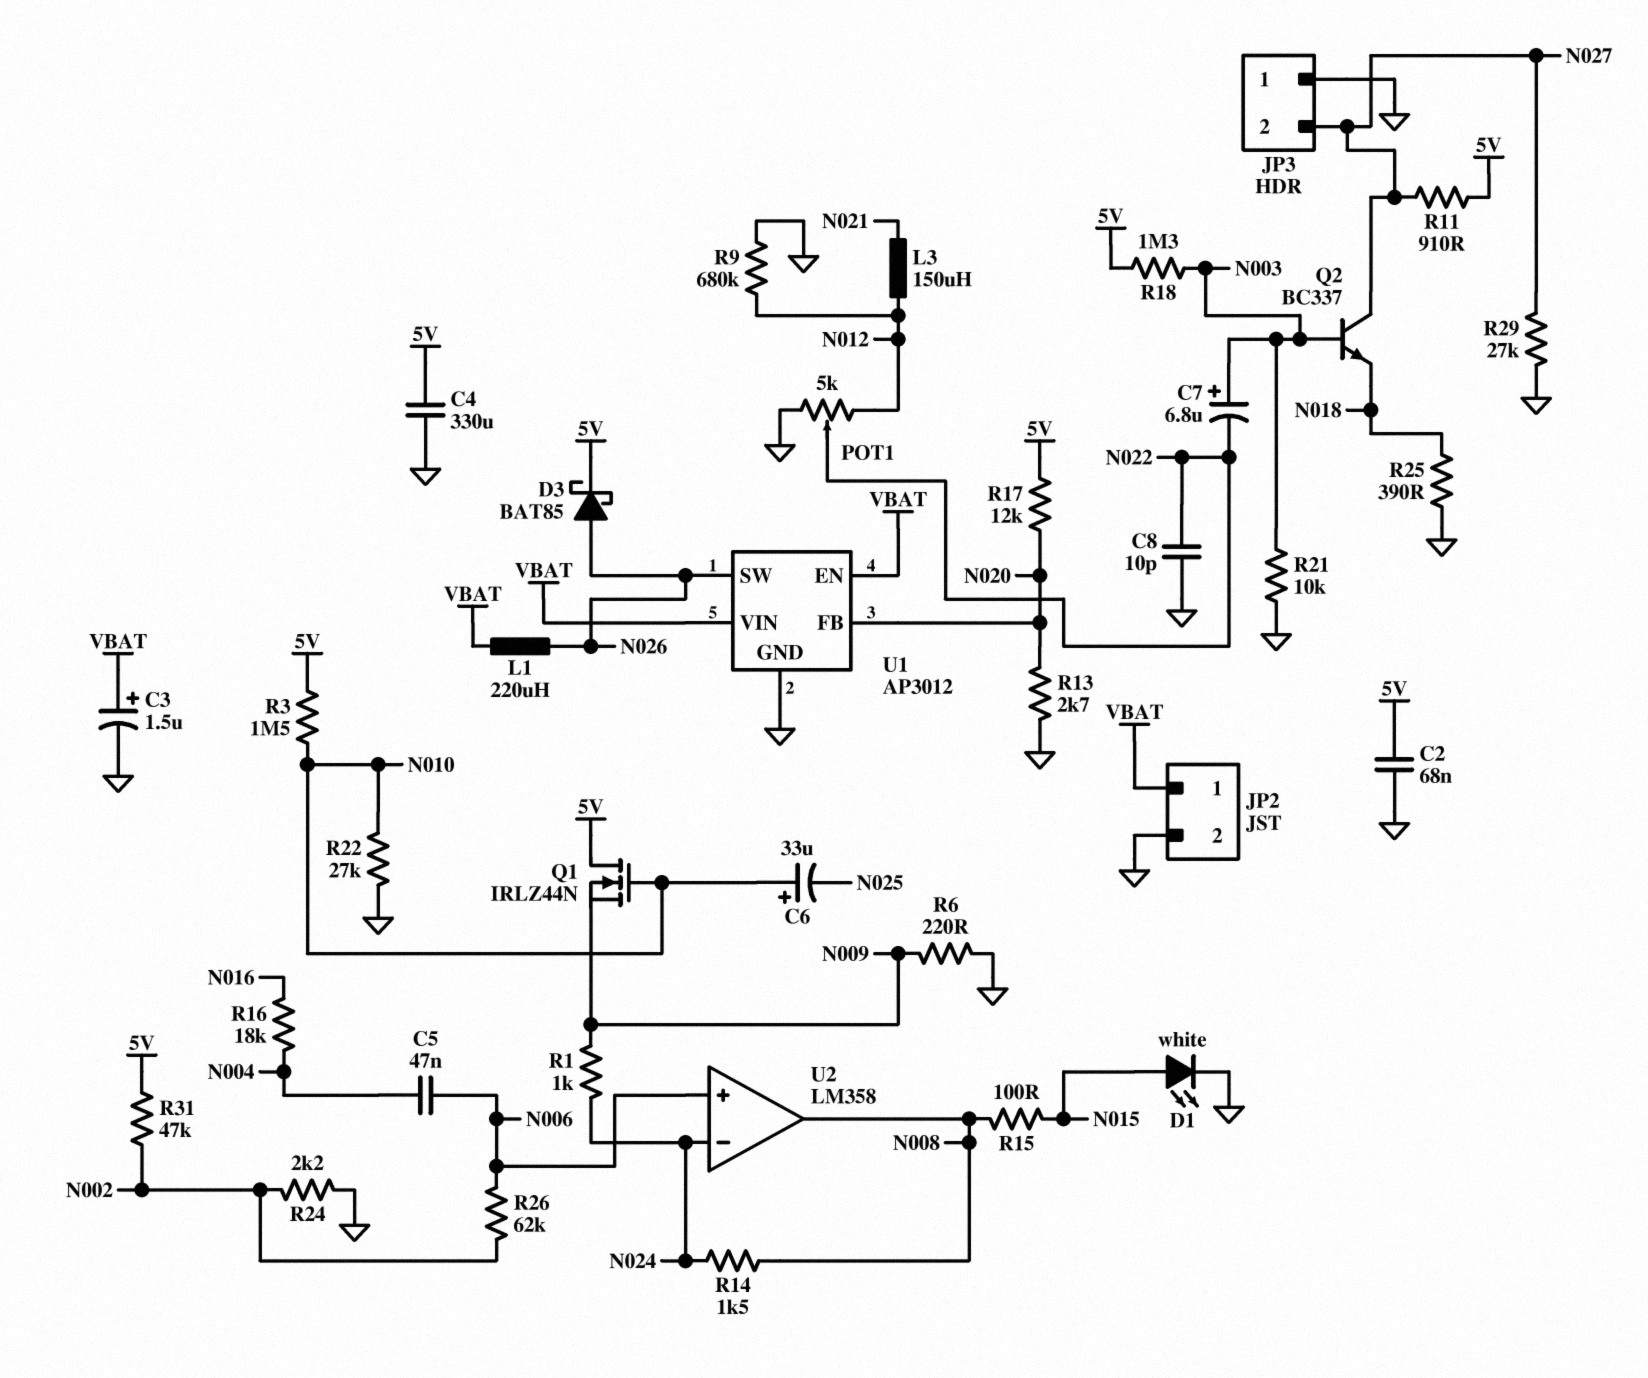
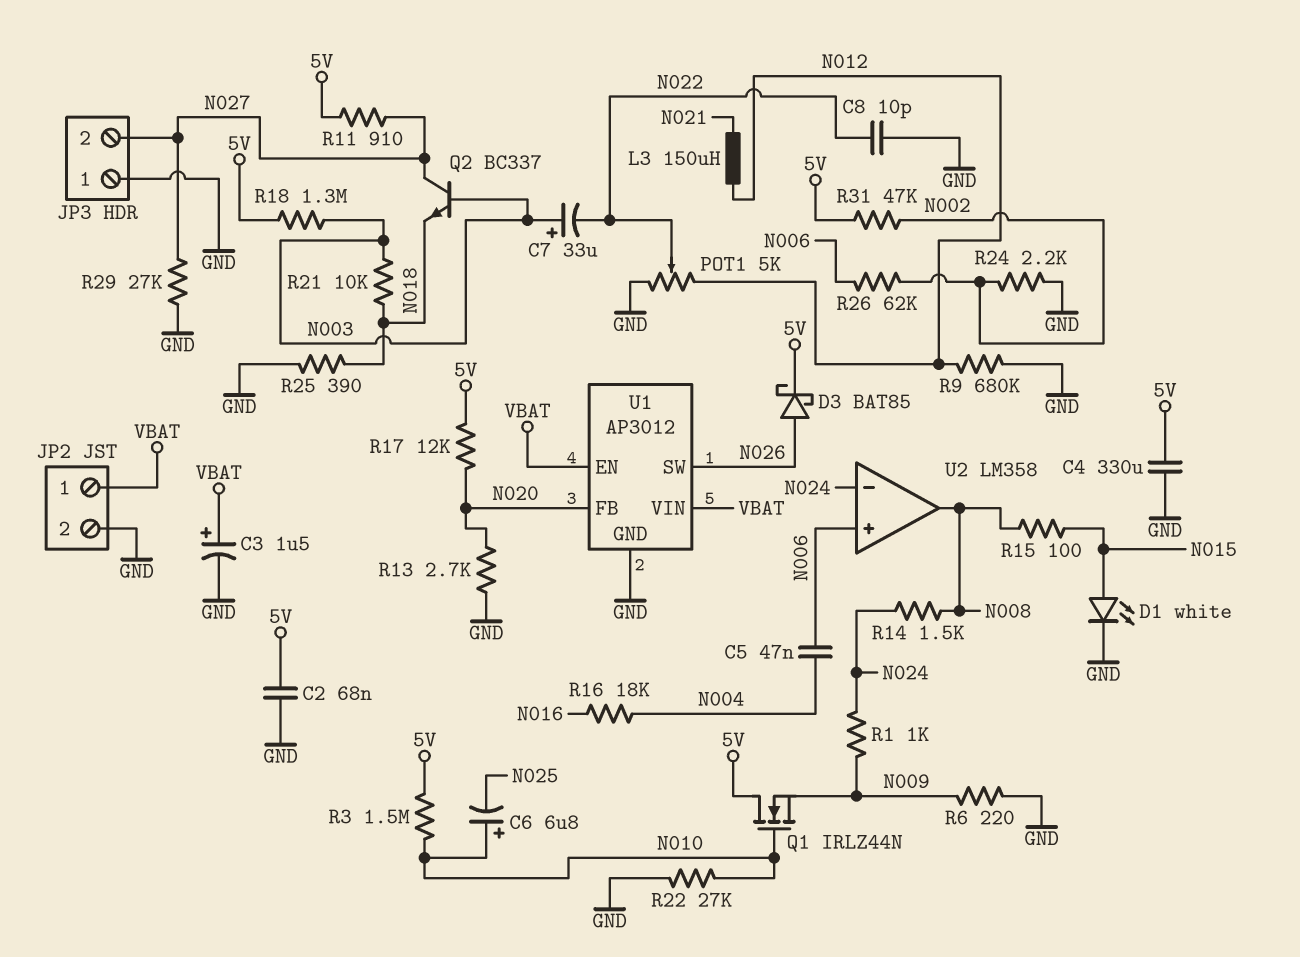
C6: 33uF (plus N010, minus N025) -> 6.8uF (plus N010, minus N025)
C7: 6.8uF (plus N003, minus N022) -> 33uF (plus N003, minus N022)
L1: 220uH (N026, VBAT) -> none
R21: 10k (GND, N003) -> 10k (N003, N018)

